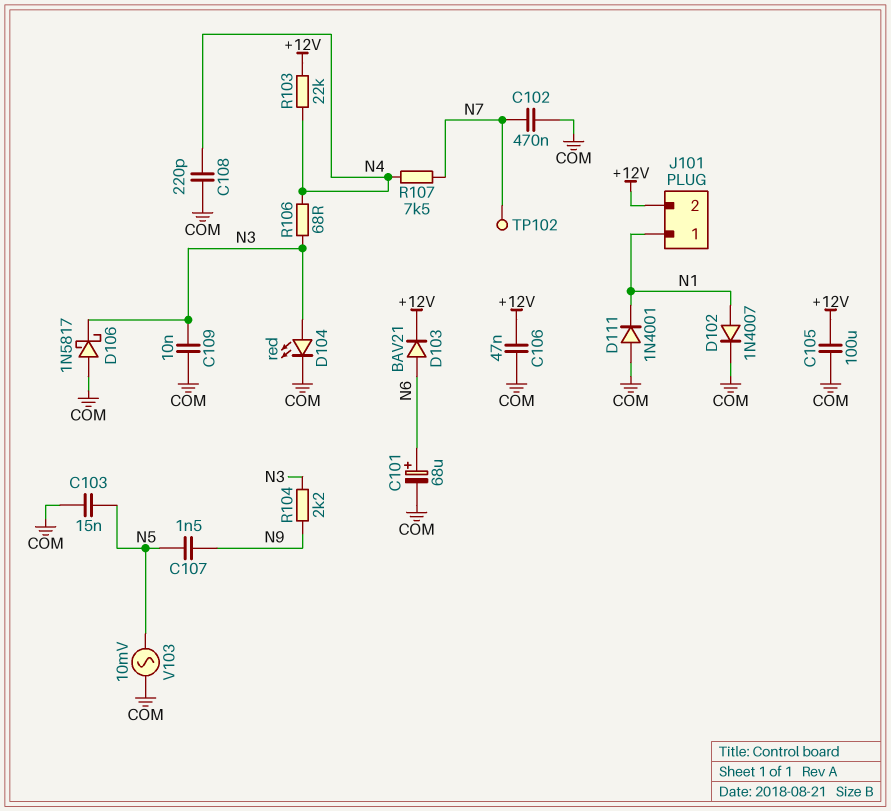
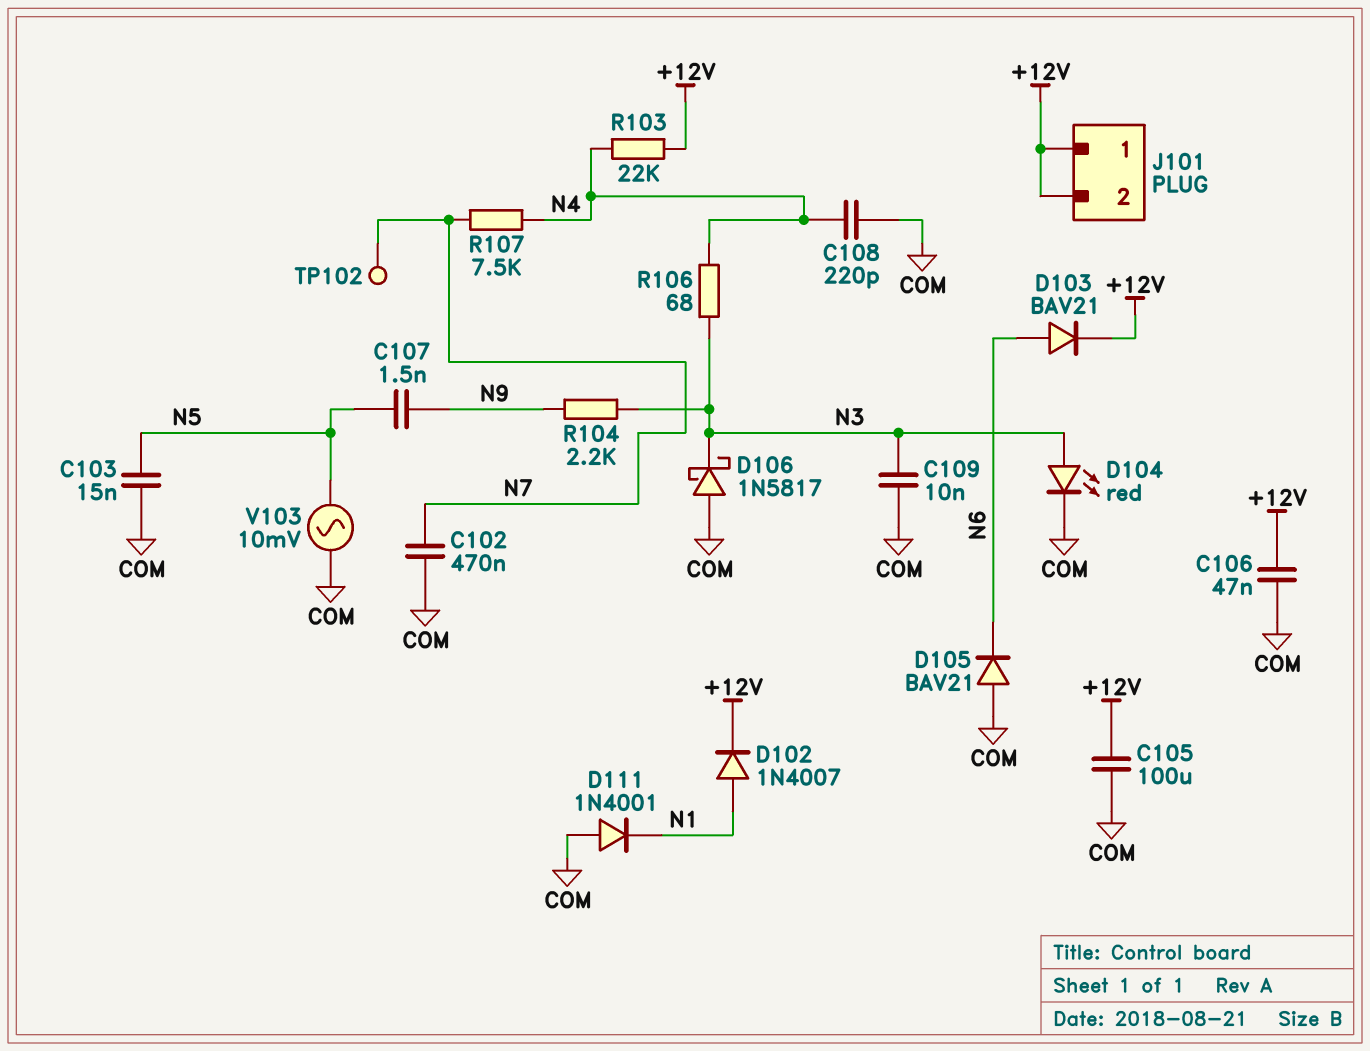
C101: 68uF (plus N6, minus COM) -> none
D102: diode 1N4007 (A N1, K COM) -> diode 1N4007 (A N1, K +12V)
D105: none -> diode BAV21 (A COM, K N6)
J101 pin 1: N1 -> +12V

